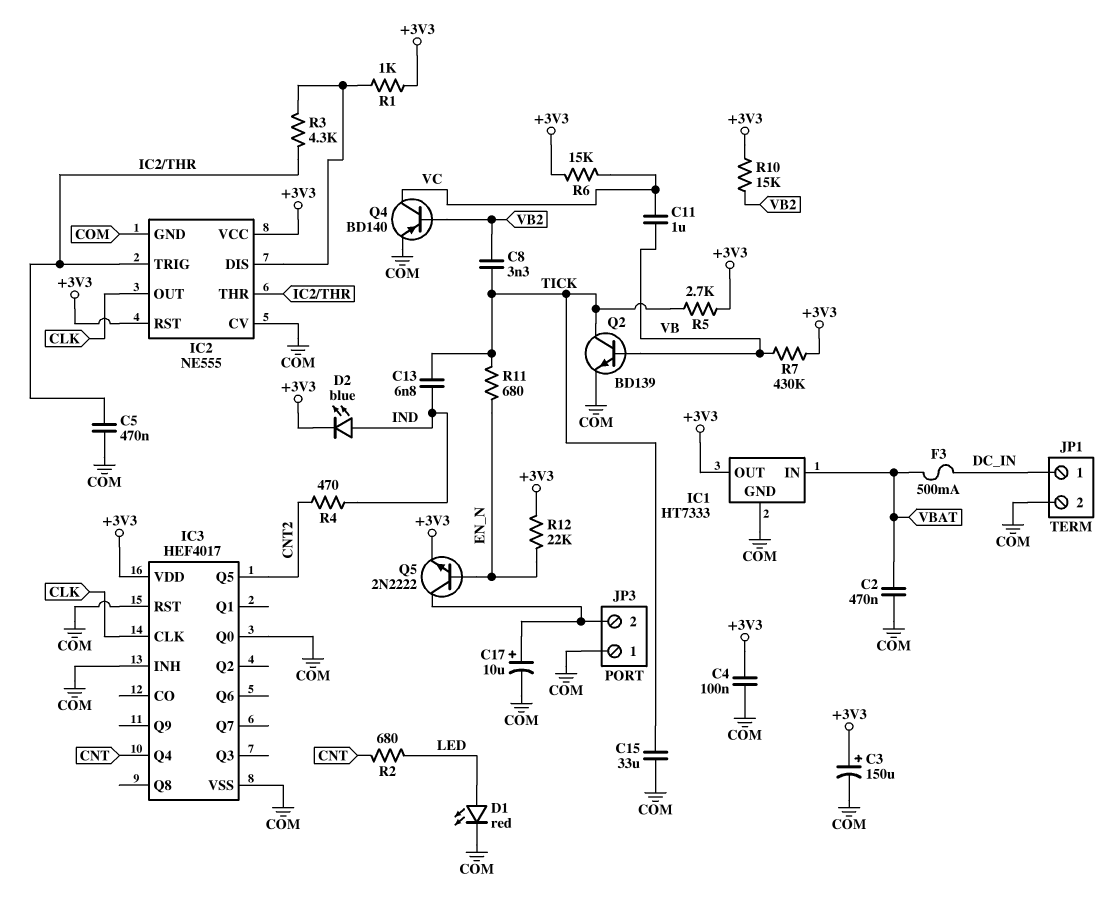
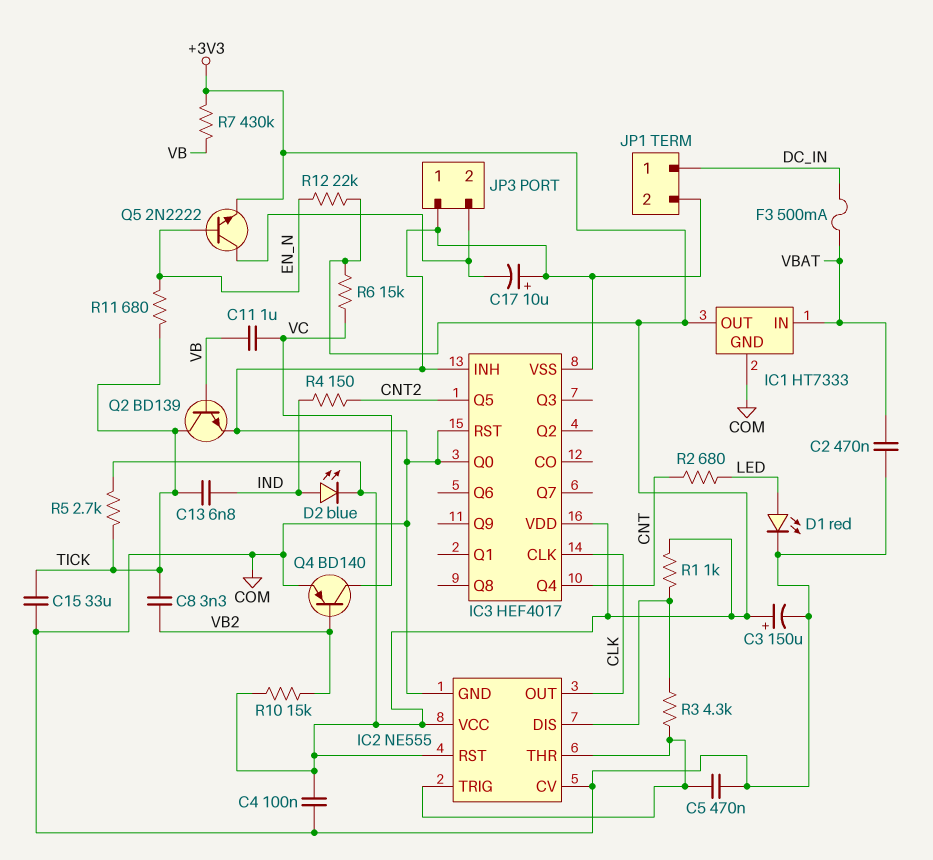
C17: 10uF (plus JP3/2, minus COM) -> 10uF (plus COM, minus JP3/2)
R4: 470 (CNT2, IND) -> 150 (CNT2, IND)

